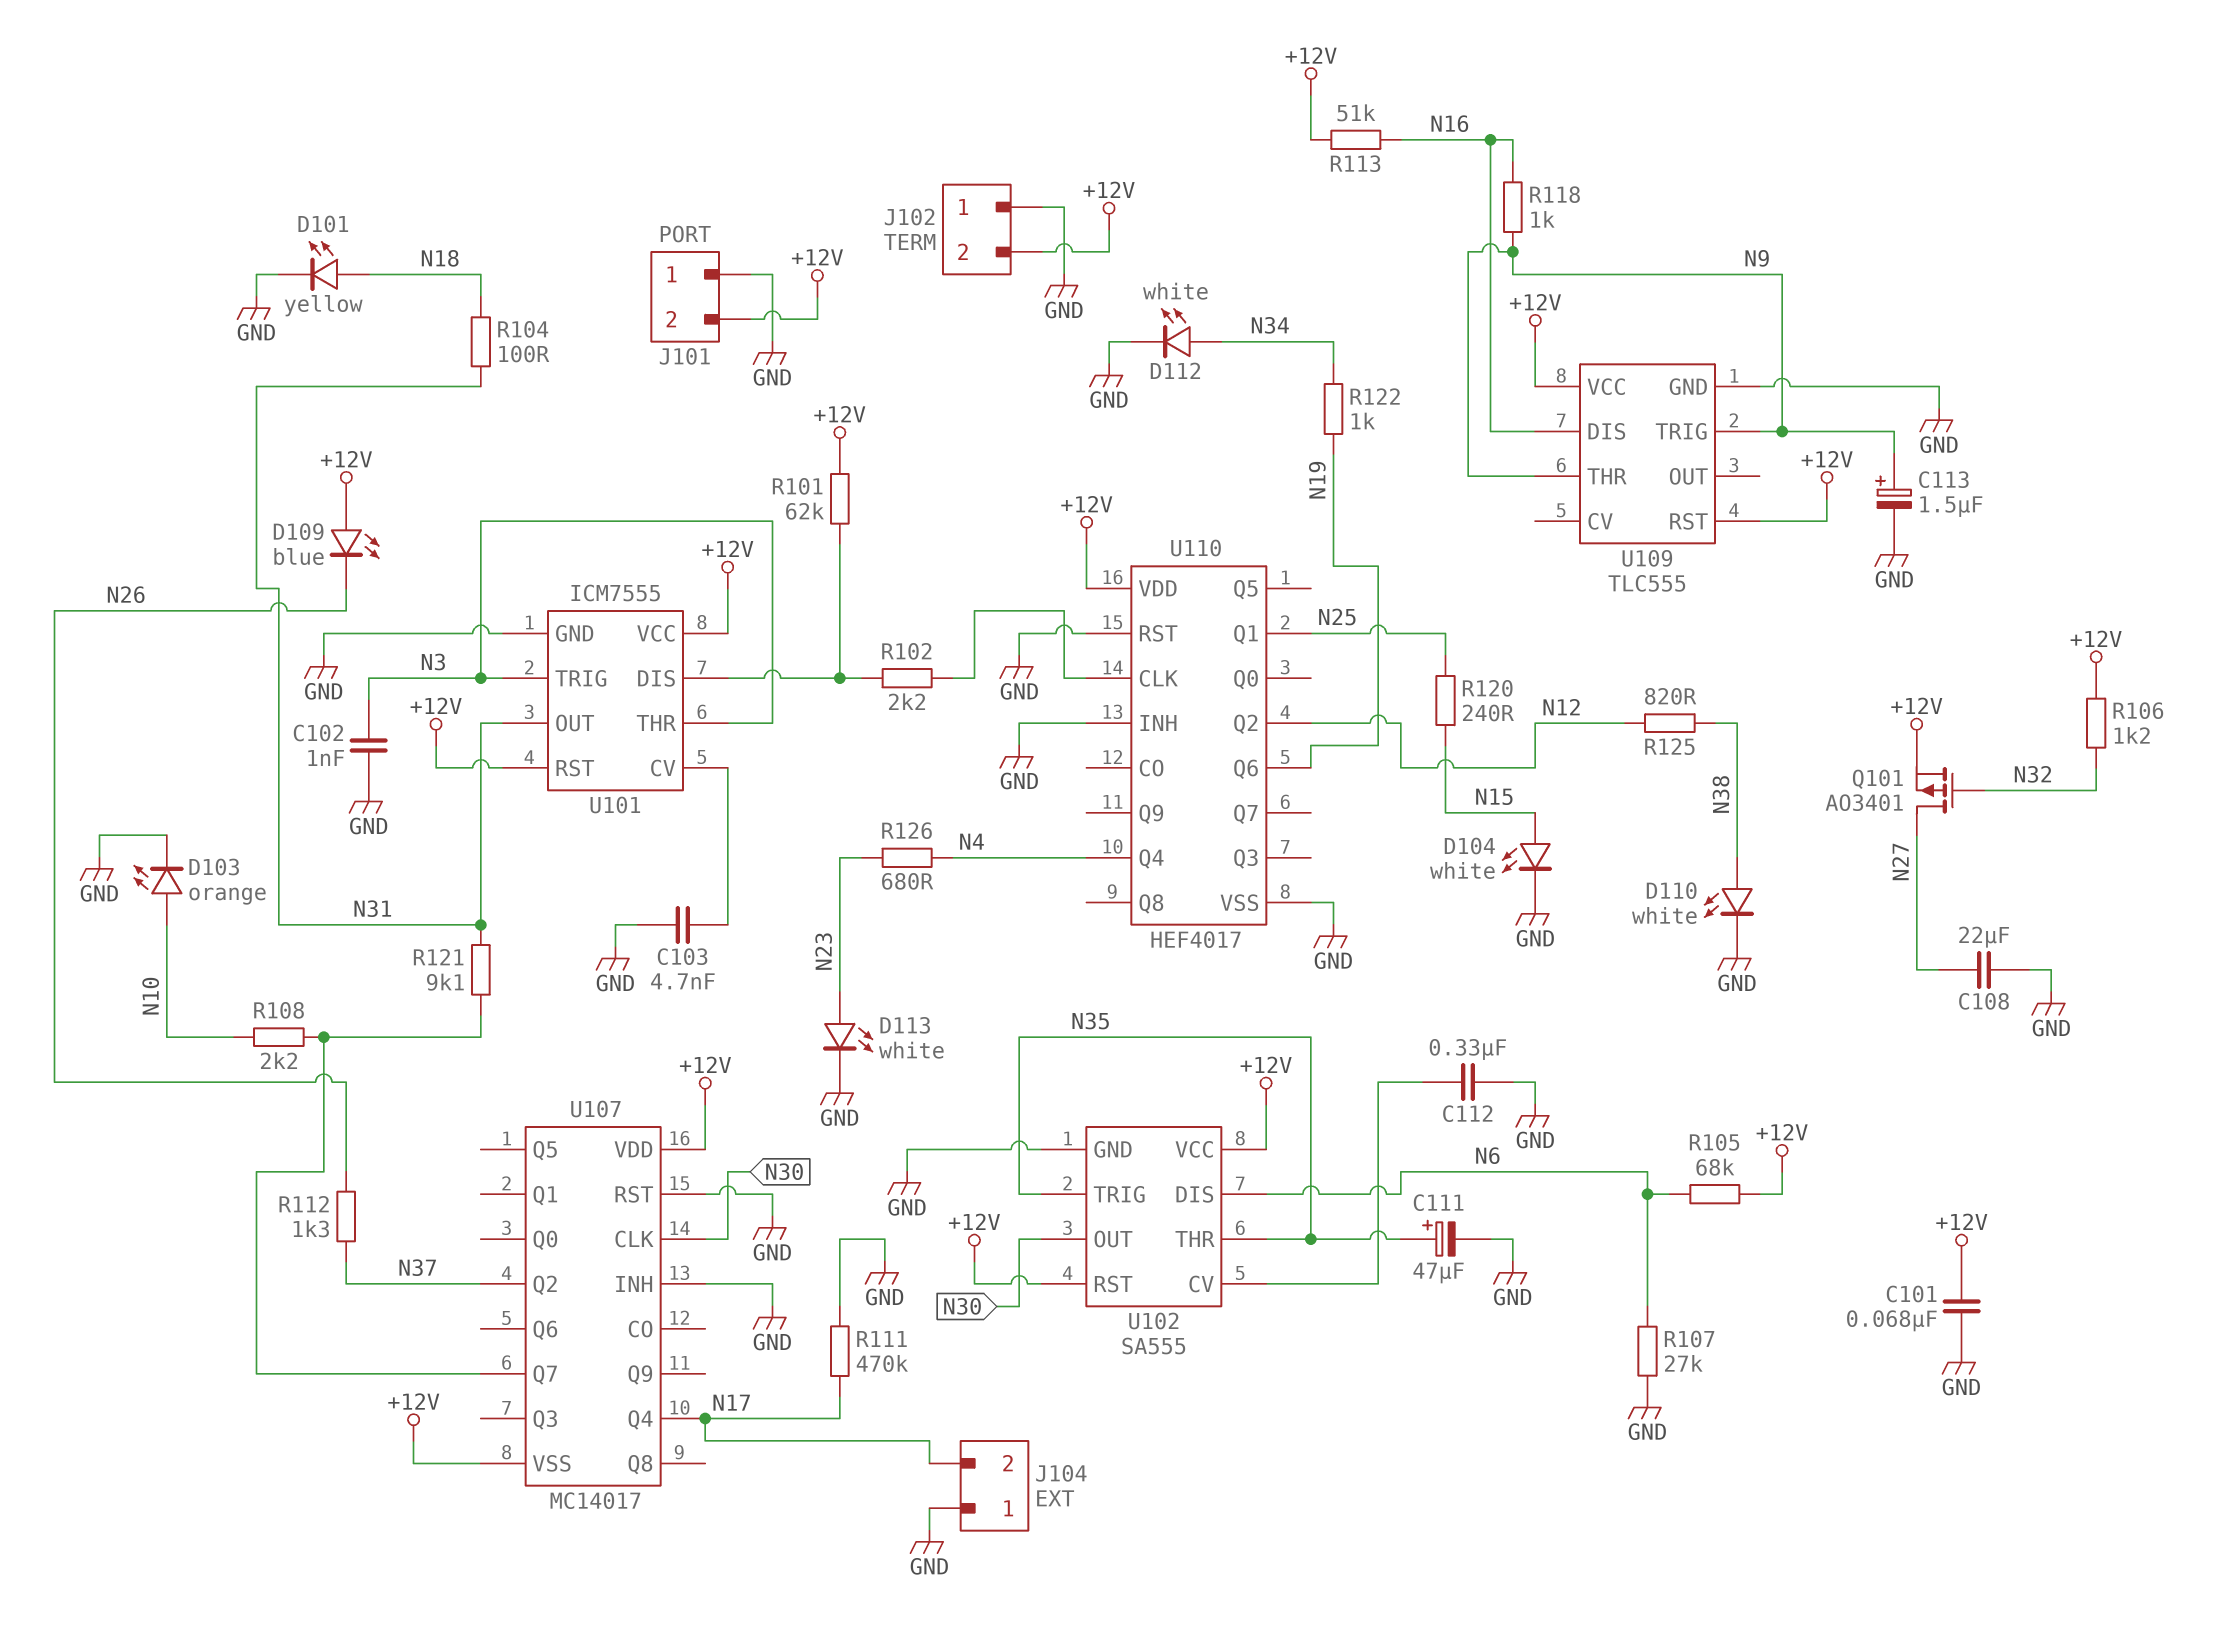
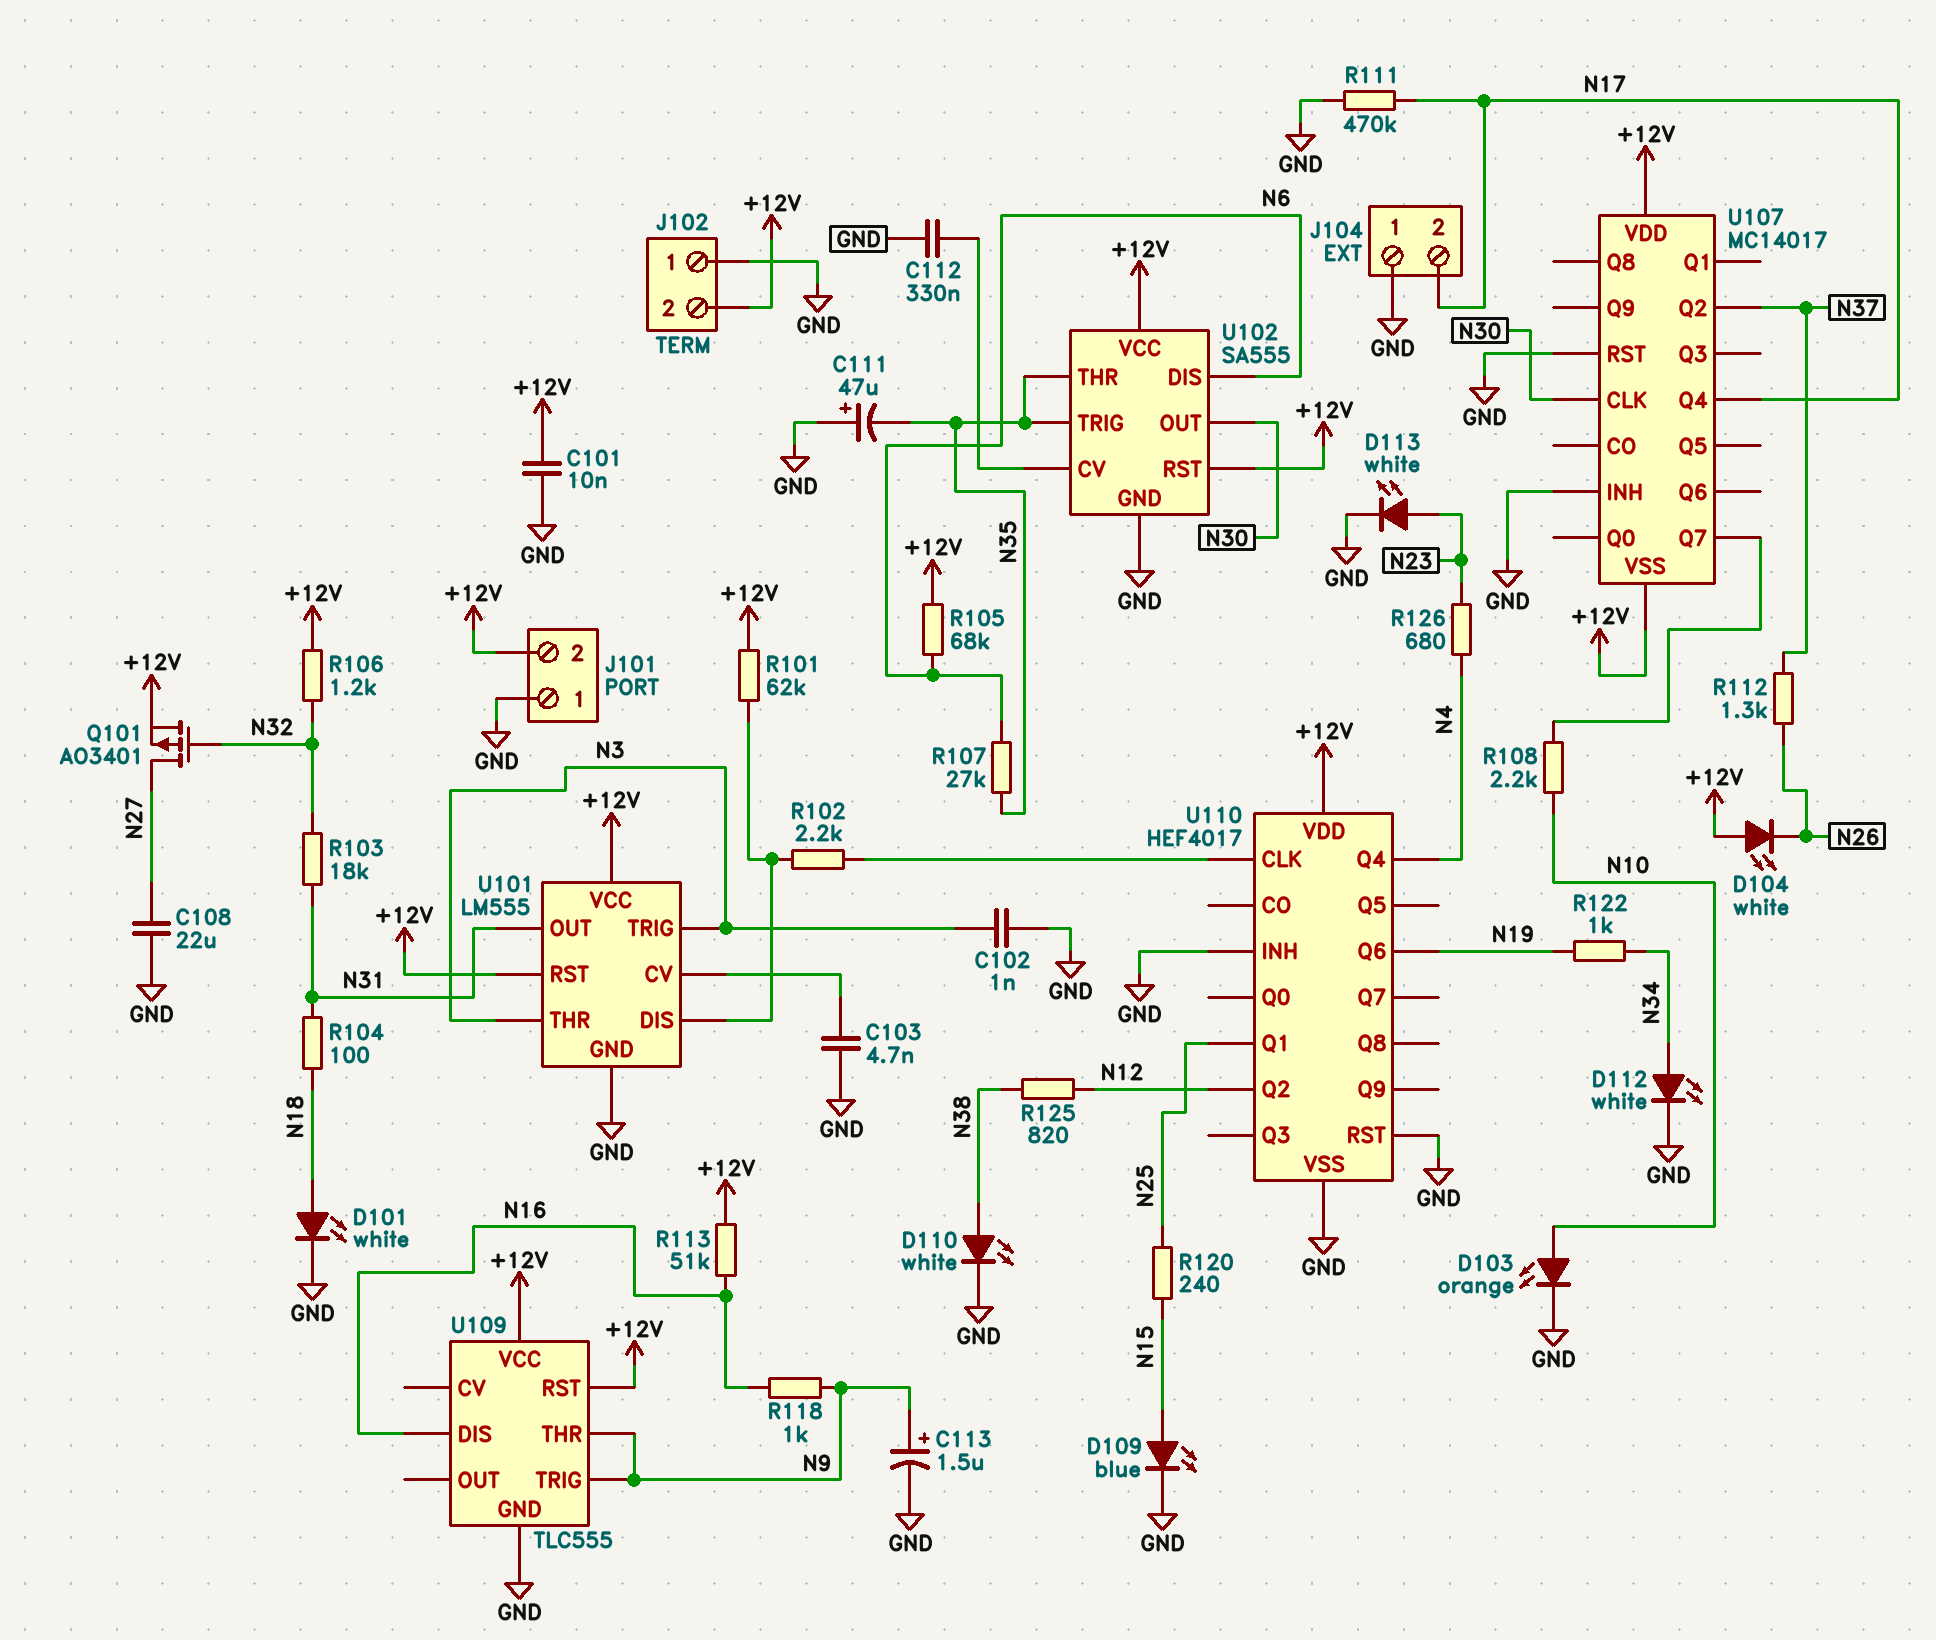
C101: 68nF (+12V, GND) -> 10nF (+12V, GND)
C111: 47uF (plus N35, minus GND) -> 47uF (plus GND, minus N35)
D101: LED yellow (A N18, K GND) -> LED white (A N18, K GND)
D104: LED white (A N15, K GND) -> LED white (A +12V, K N26)
D109: LED blue (A +12V, K N26) -> LED blue (A N15, K GND)
R103: none -> 18k (N31, N32)
R107: 27k (GND, N6) -> 27k (N6, N35)
R121: 9.1k (N31, U107/Q7) -> none
U101: ICM7555 -> LM555

